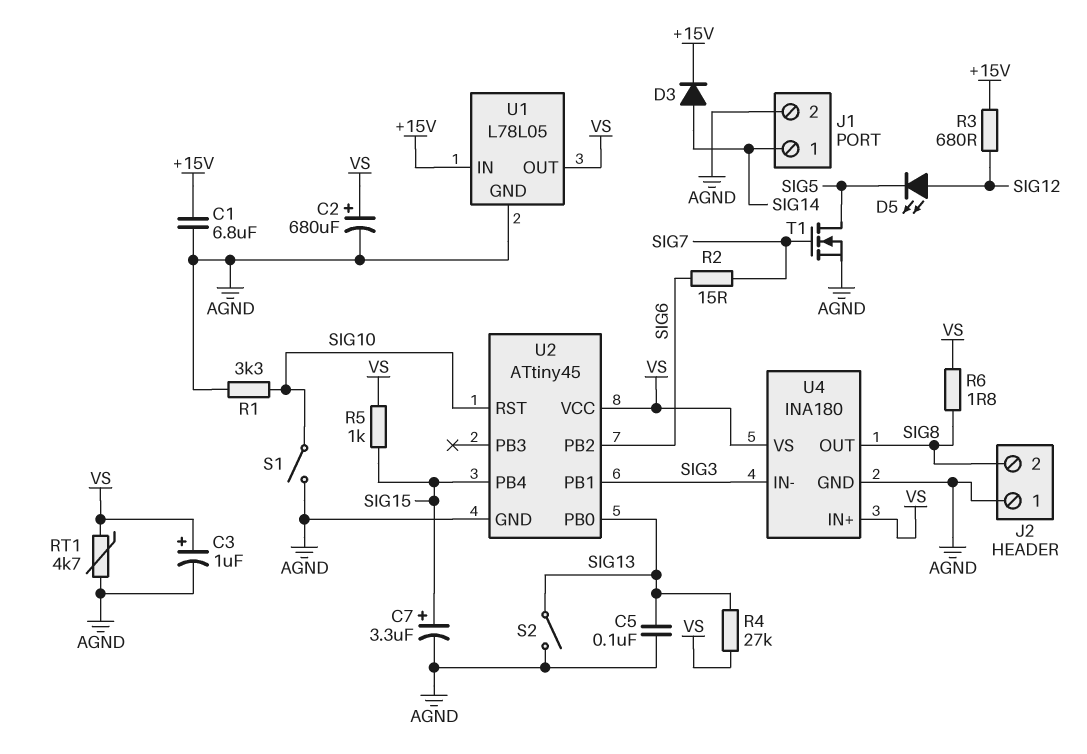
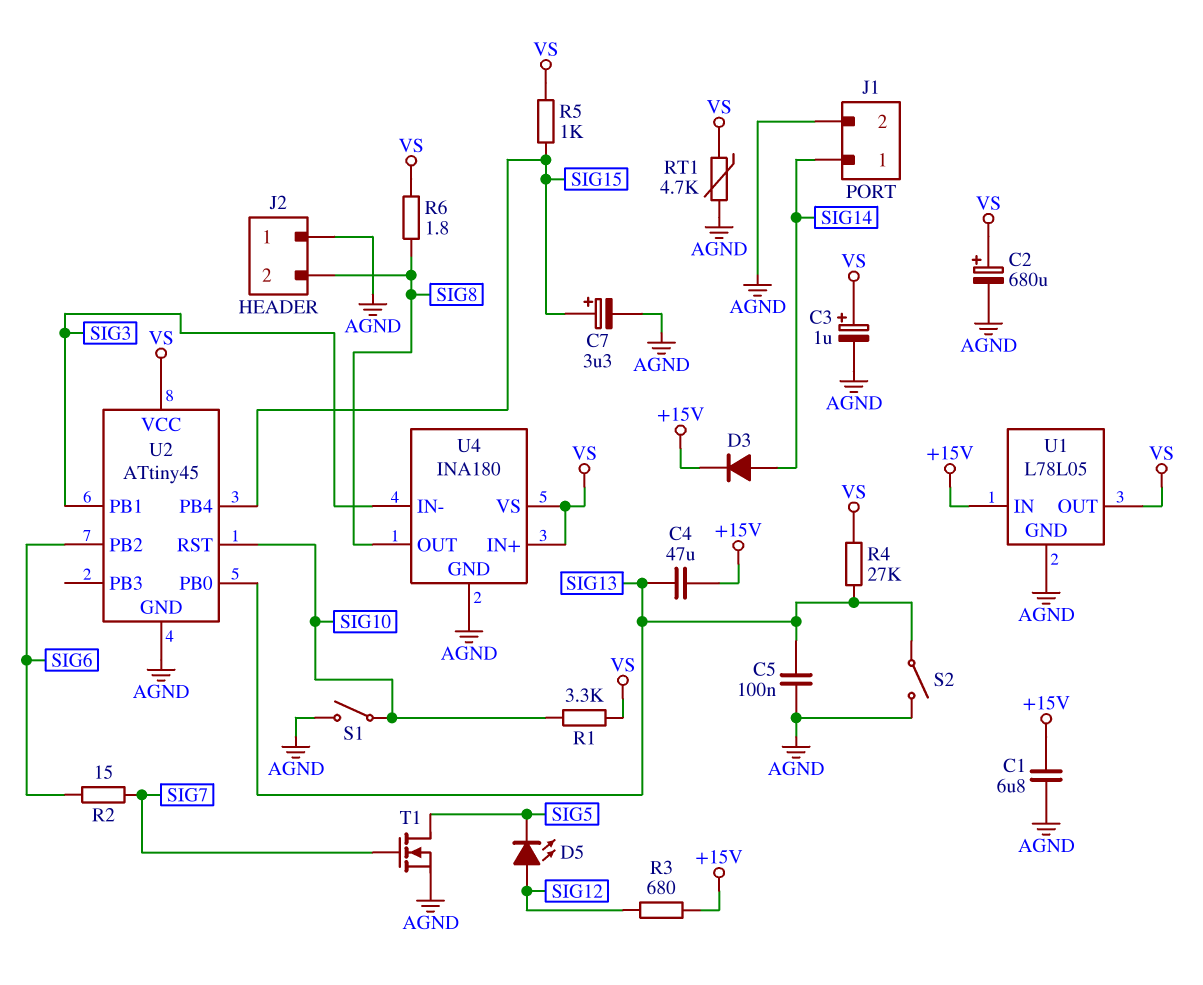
C4: none -> 47uF (+15V, SIG13)
R1: 3.3k (AGND, SIG10) -> 3.3k (SIG10, VS)

